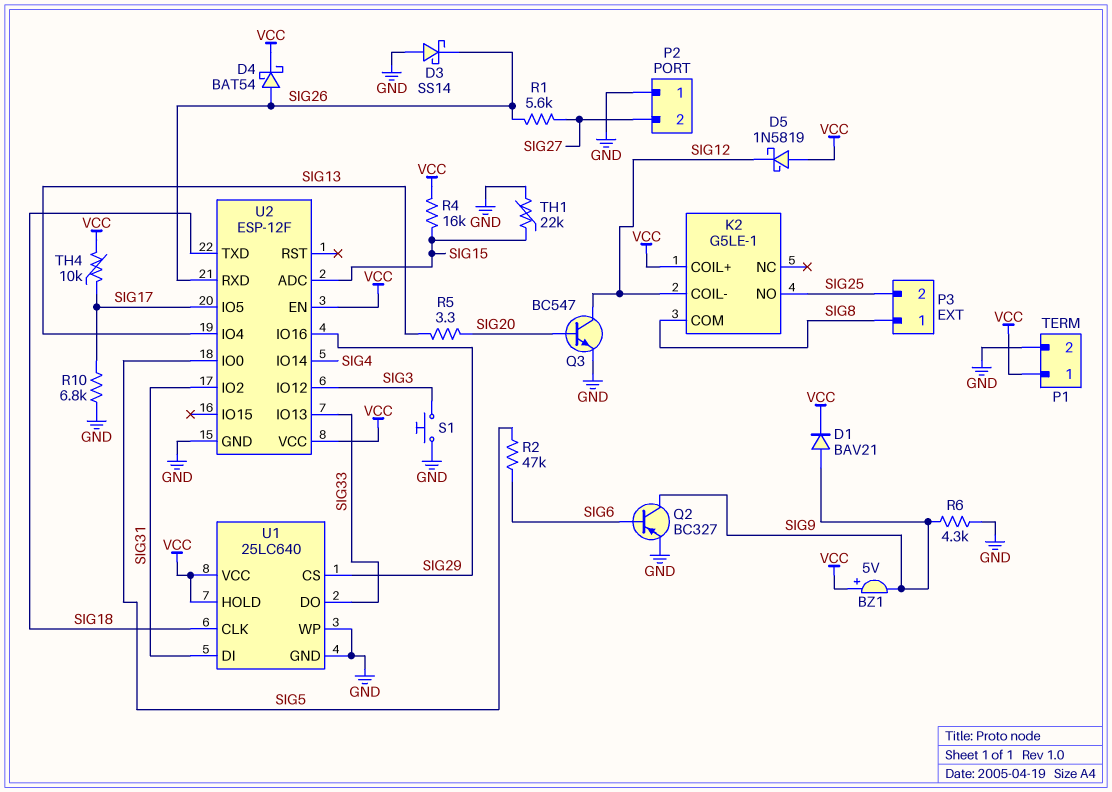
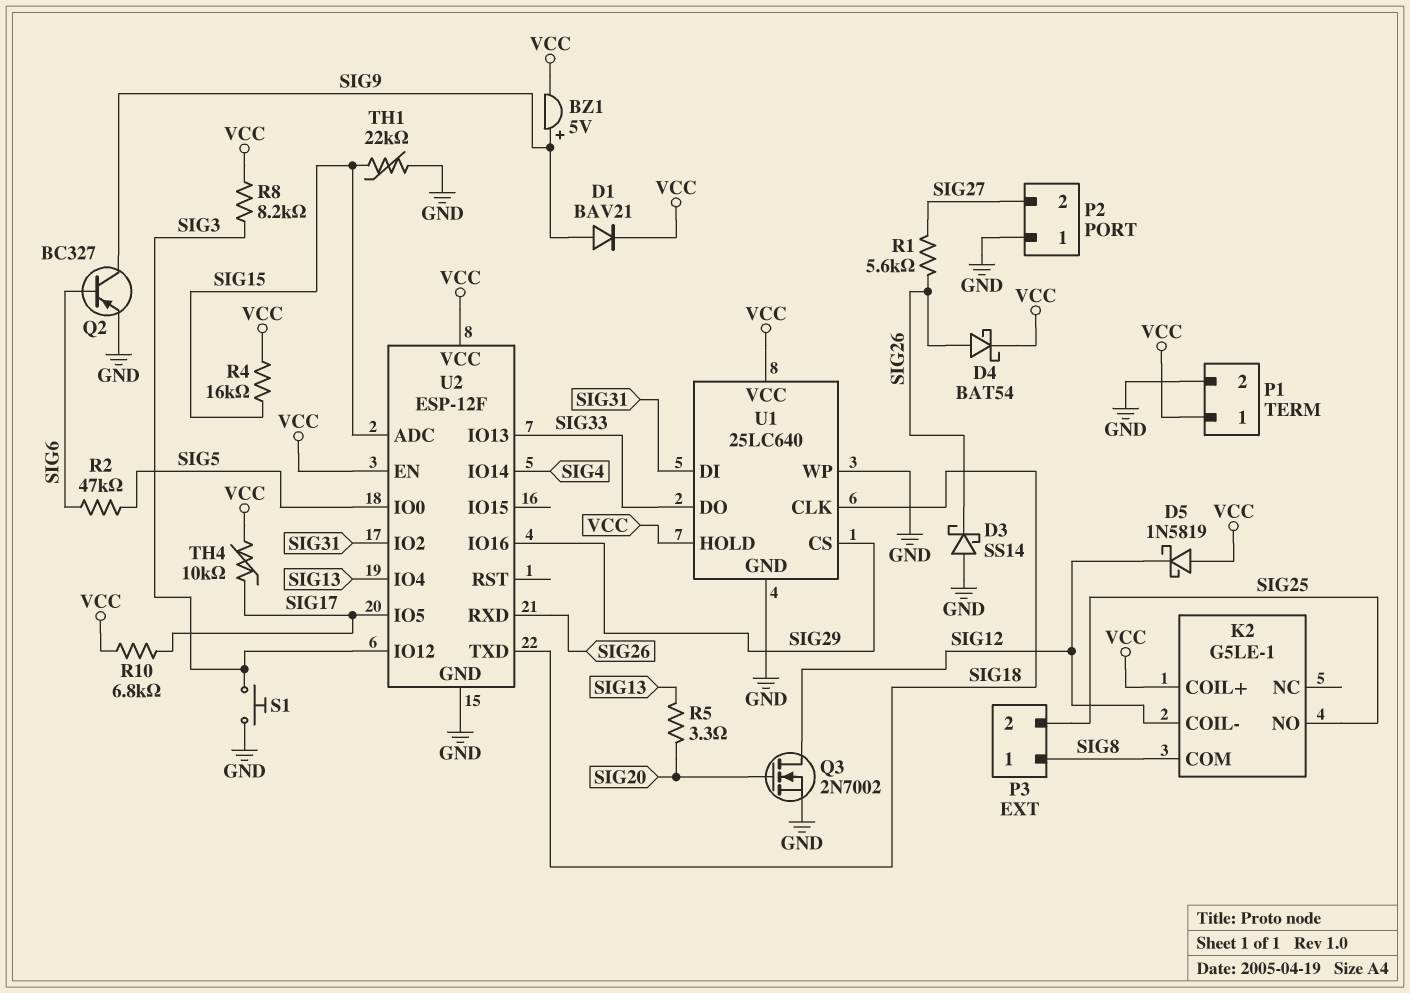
BZ1: buzzer 5V (plus VCC, minus SIG9) -> buzzer 5V (plus SIG9, minus VCC)
Q3: NPN BC547 (B SIG20, C SIG12, E GND) -> NMOS 2N7002 (G SIG20, D SIG12, S GND)
R6: 4.3k (GND, SIG9) -> none
R8: none -> 8.2k (SIG3, VCC)
R10: 6.8k (GND, SIG17) -> 6.8k (SIG17, VCC)

